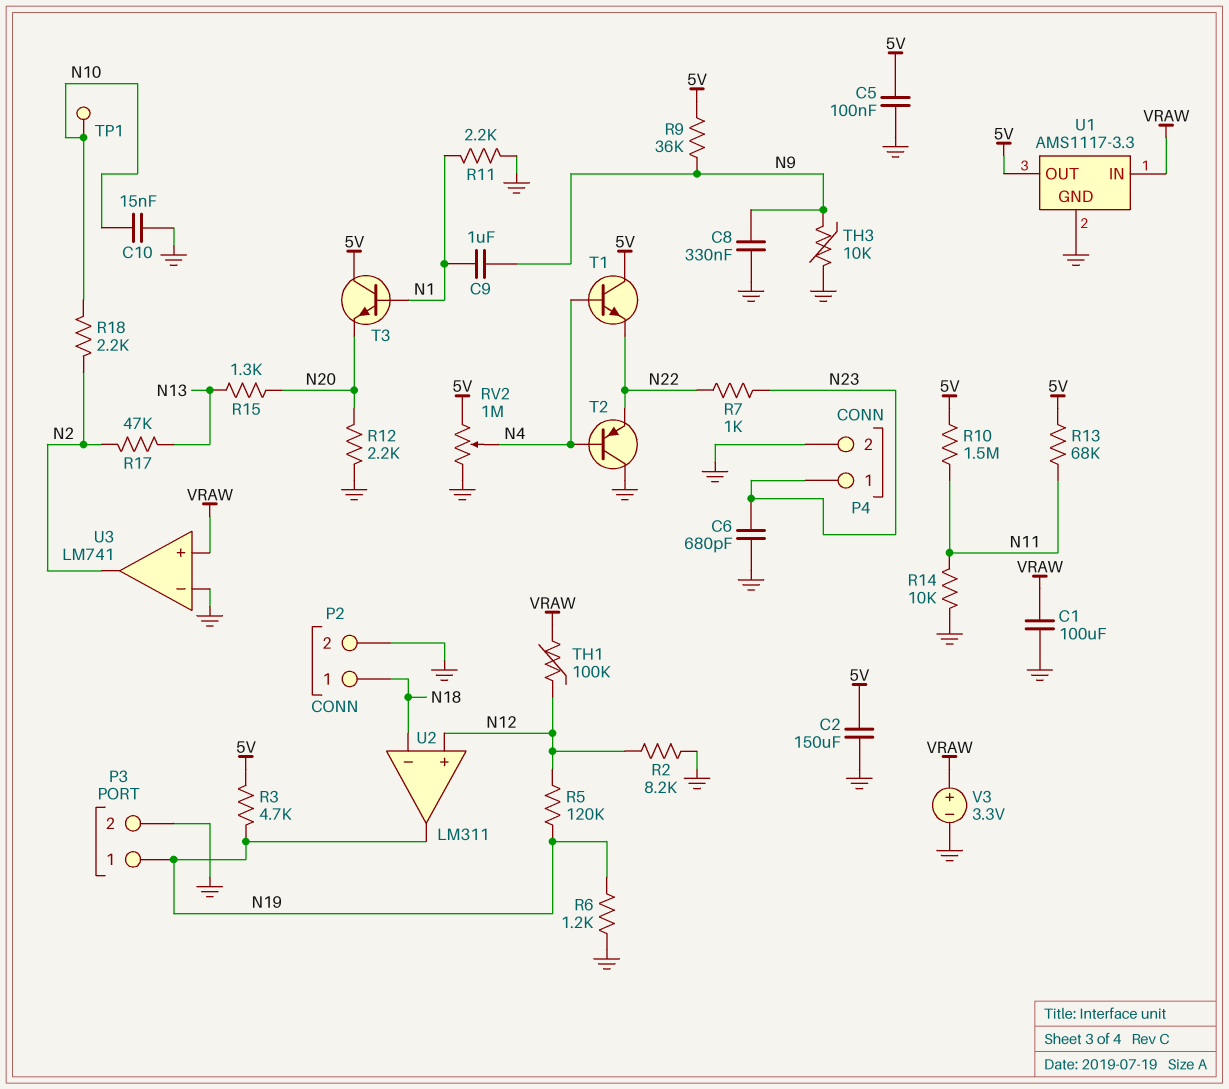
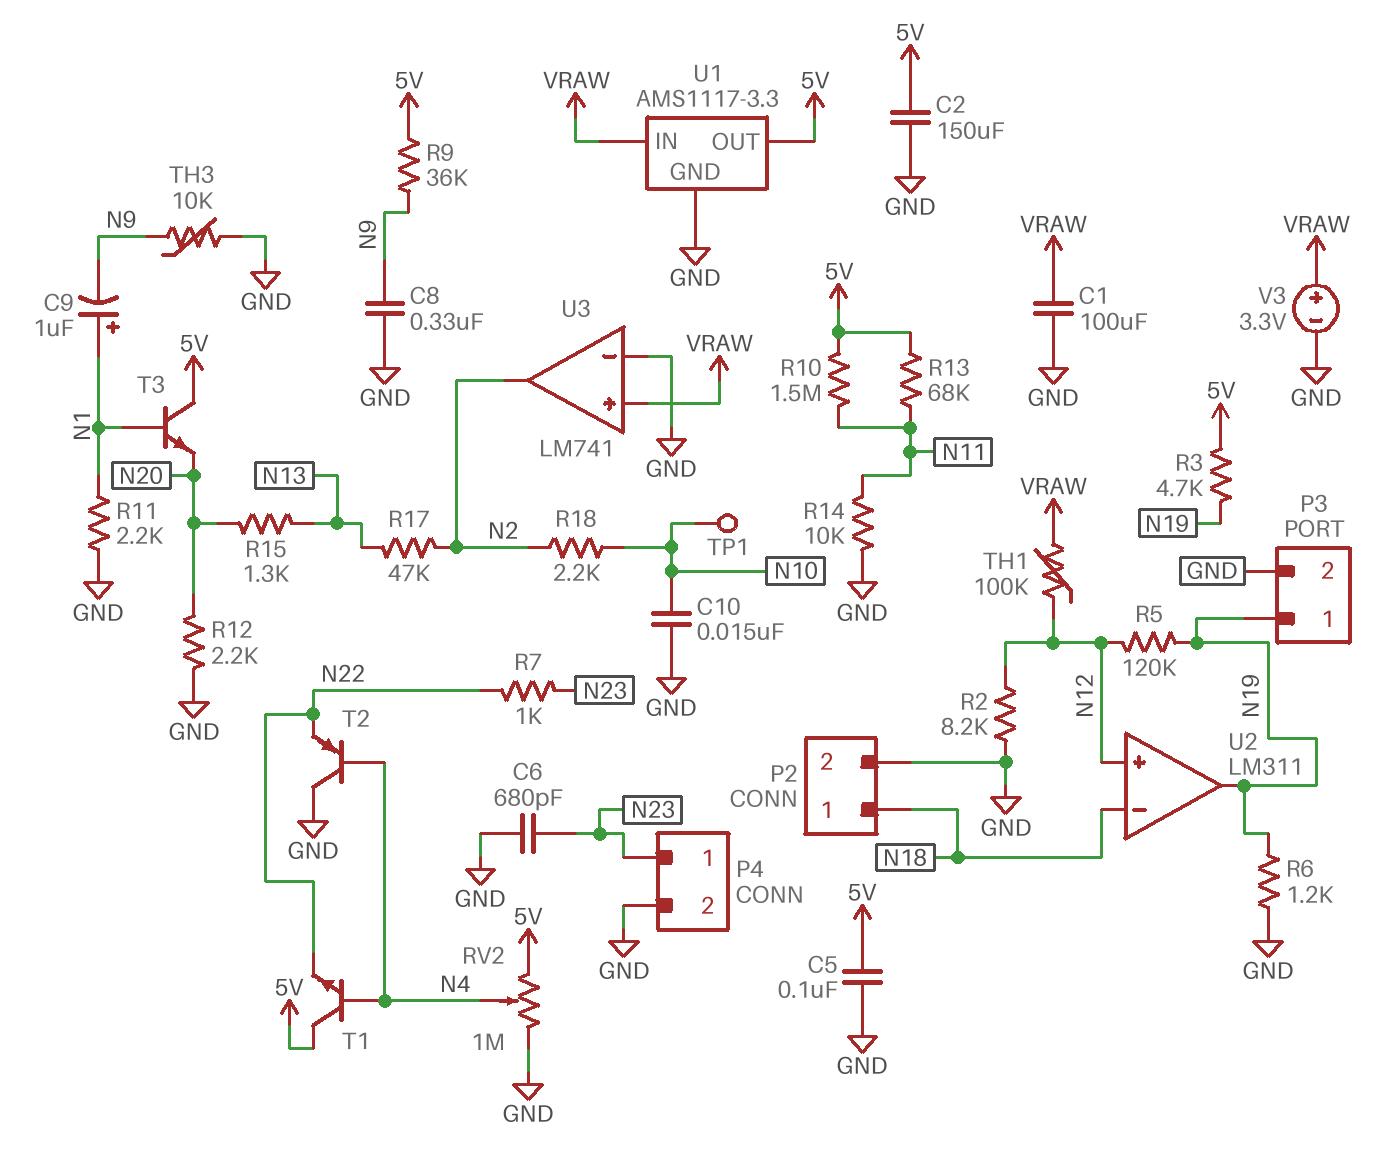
C9: 1uF (N1, N9) -> 1uF (plus N1, minus N9)

